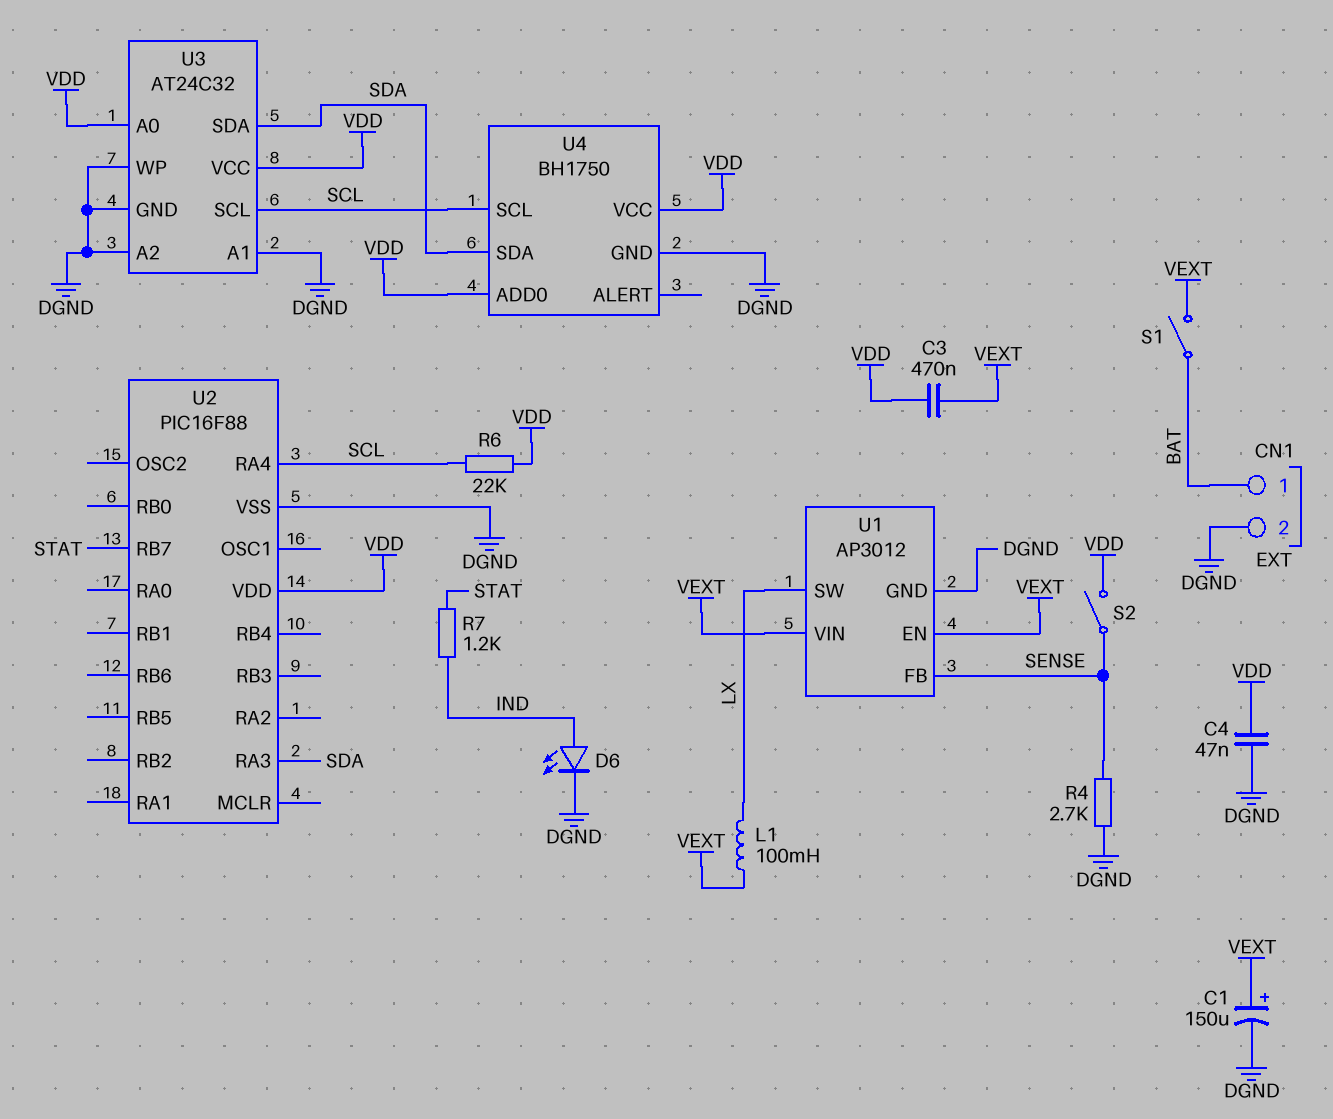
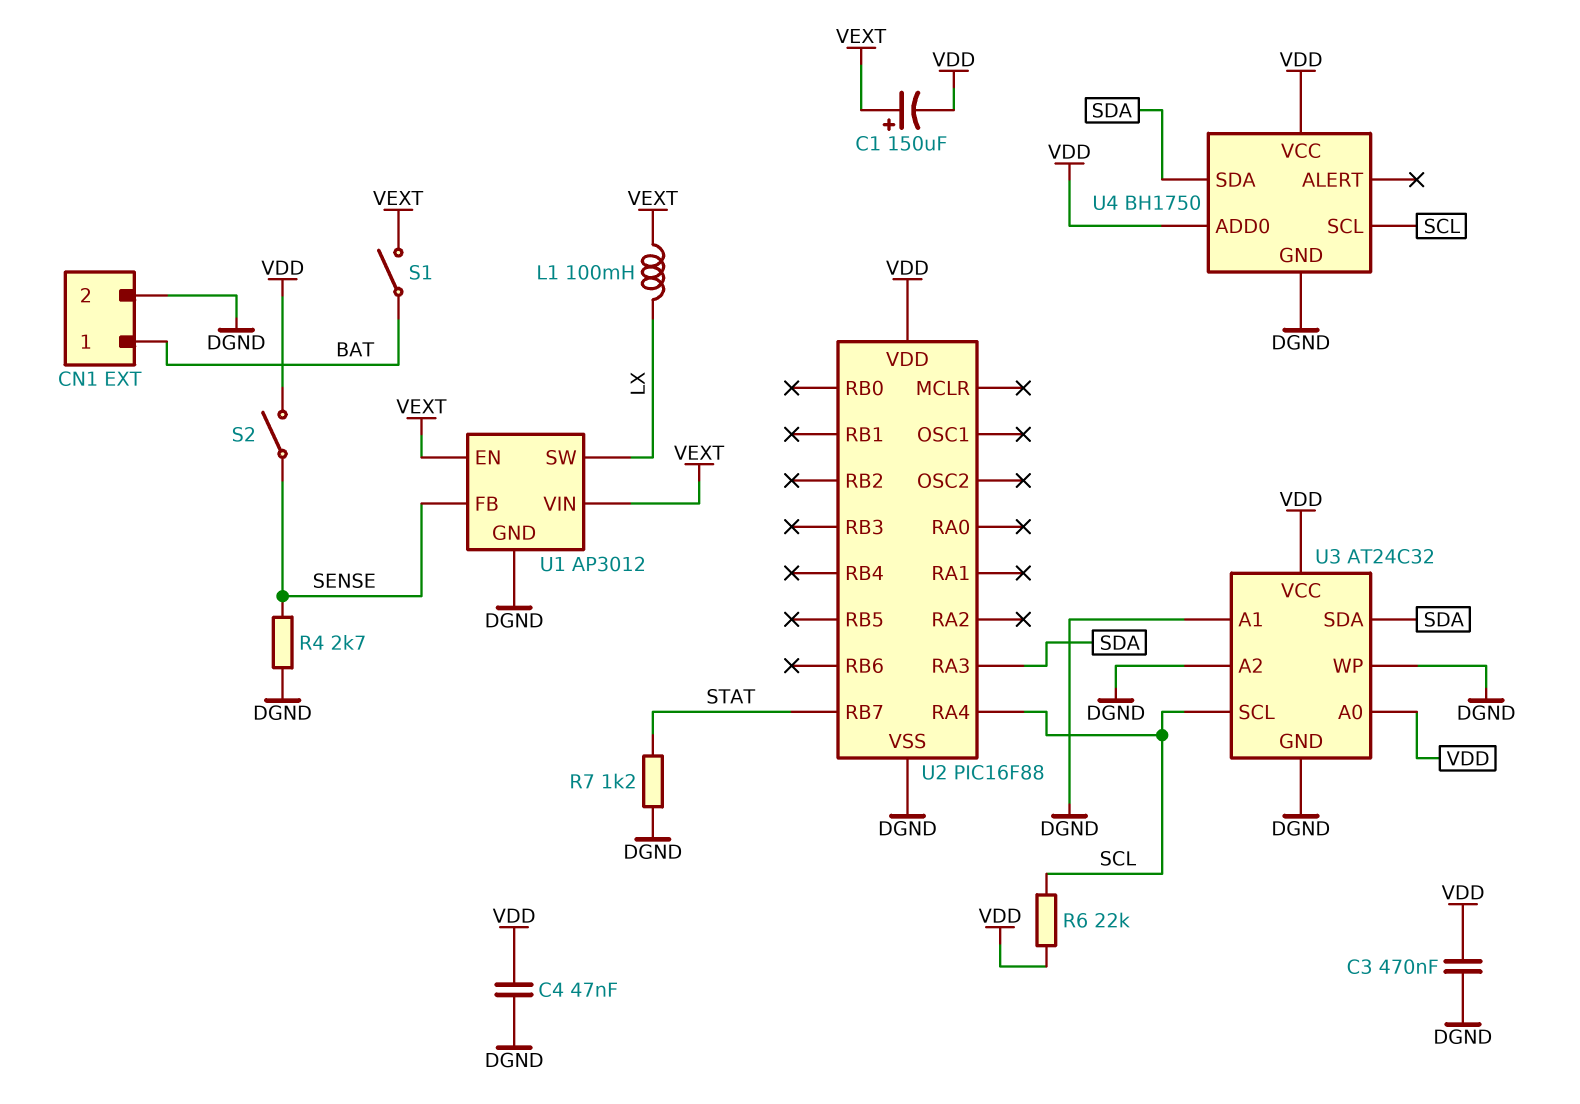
C1: 150uF (plus VEXT, minus DGND) -> 150uF (plus VEXT, minus VDD)
C3: 470nF (VDD, VEXT) -> 470nF (DGND, VDD)
D6: LED (A IND, K DGND) -> none
R7: 1.2k (IND, STAT) -> 1.2k (DGND, STAT)

